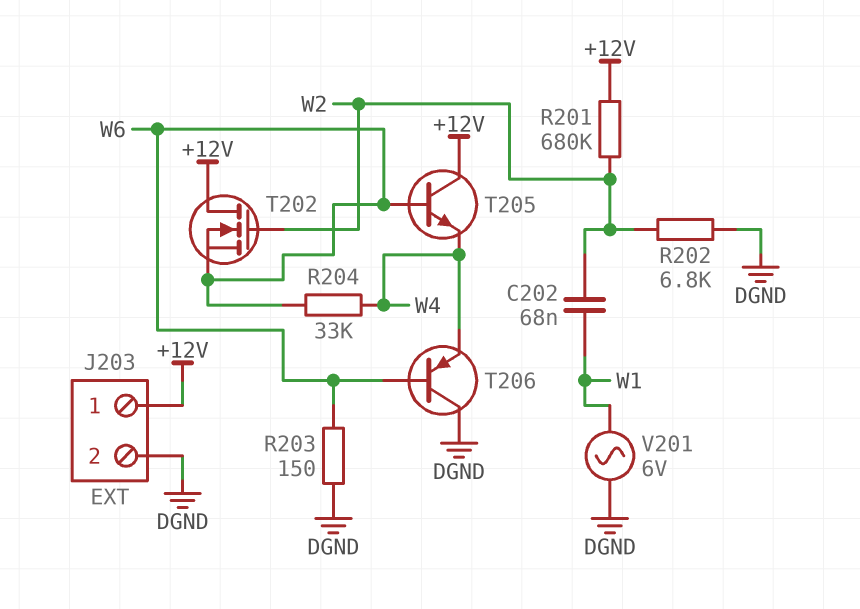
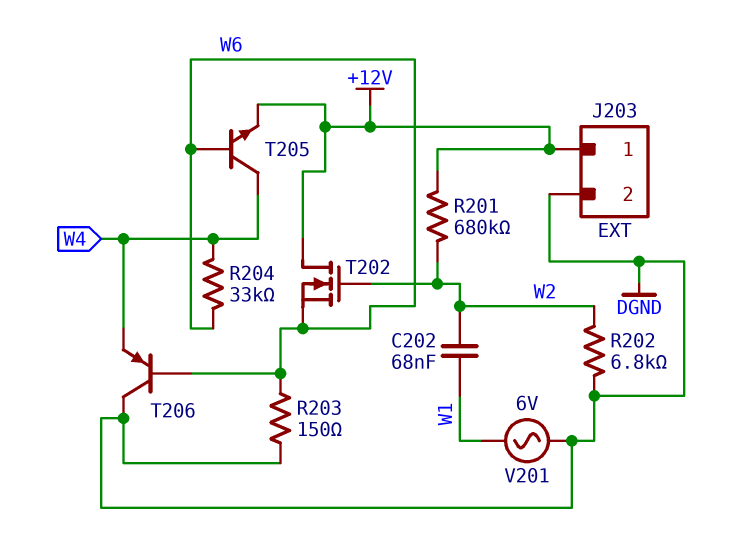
T205: NPN (B W6, C +12V, E W4) -> NPN (B W6, C W4, E +12V)

